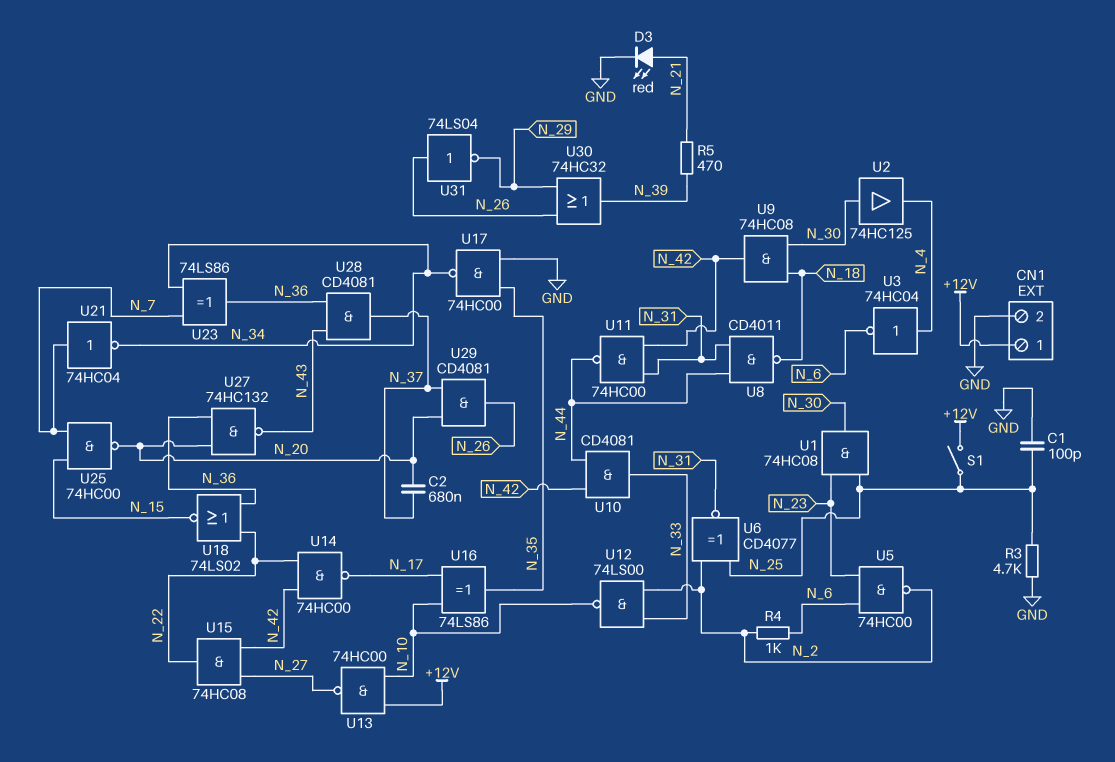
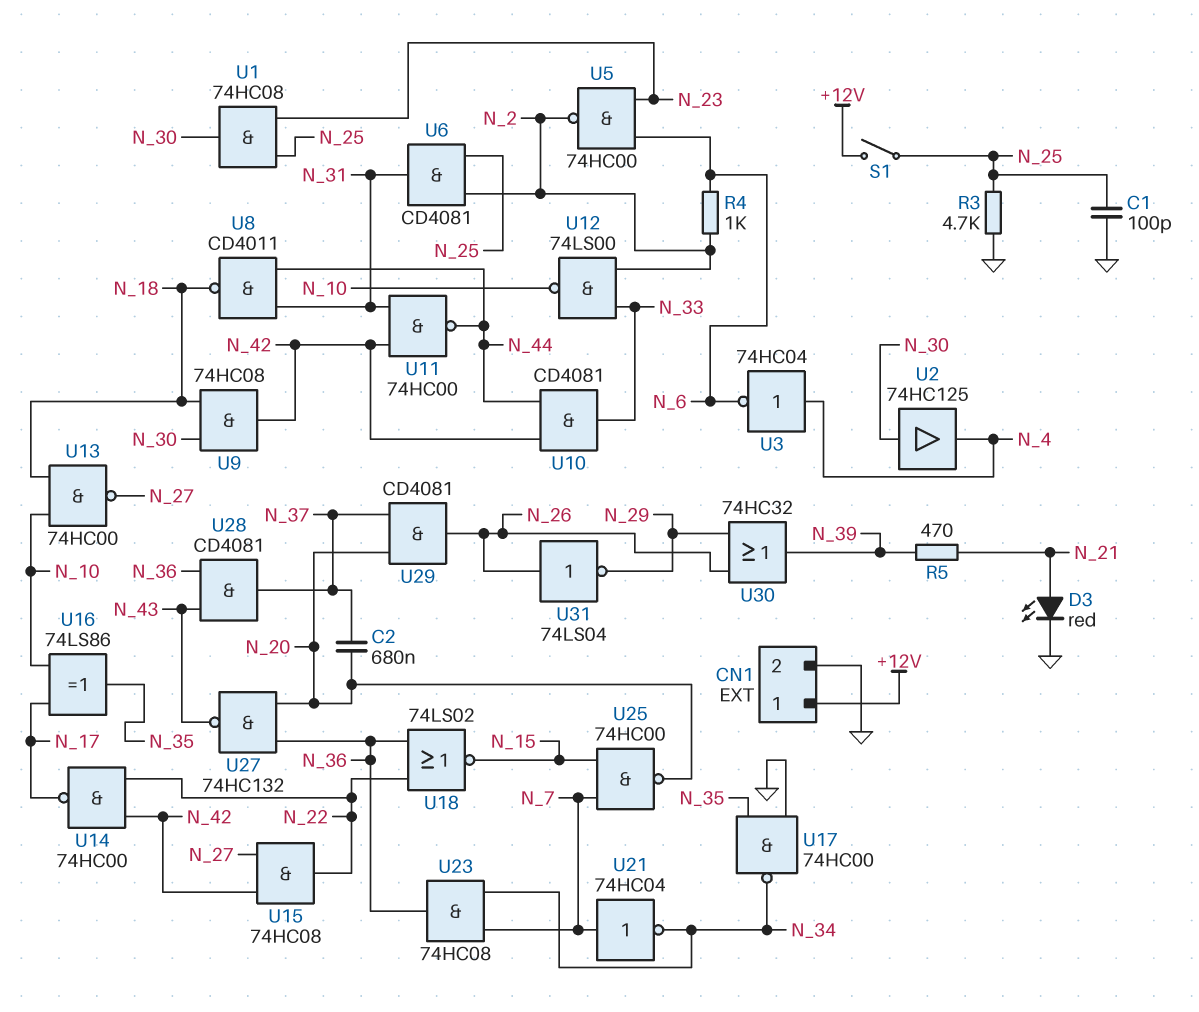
U6: XNOR CD4077 (in N_2, in N_25, out N_31) -> AND CD4081 (in N_2, in N_25, out N_31)
U13: NAND 74HC00 (in +12V, in N_10, out N_27) -> NAND 74HC00 (in N_10, in N_18, out N_27)
U23: XOR 74LS86 (in N_7, in N_34, out N_36) -> AND 74HC08 (in N_7, in N_34, out N_36)

